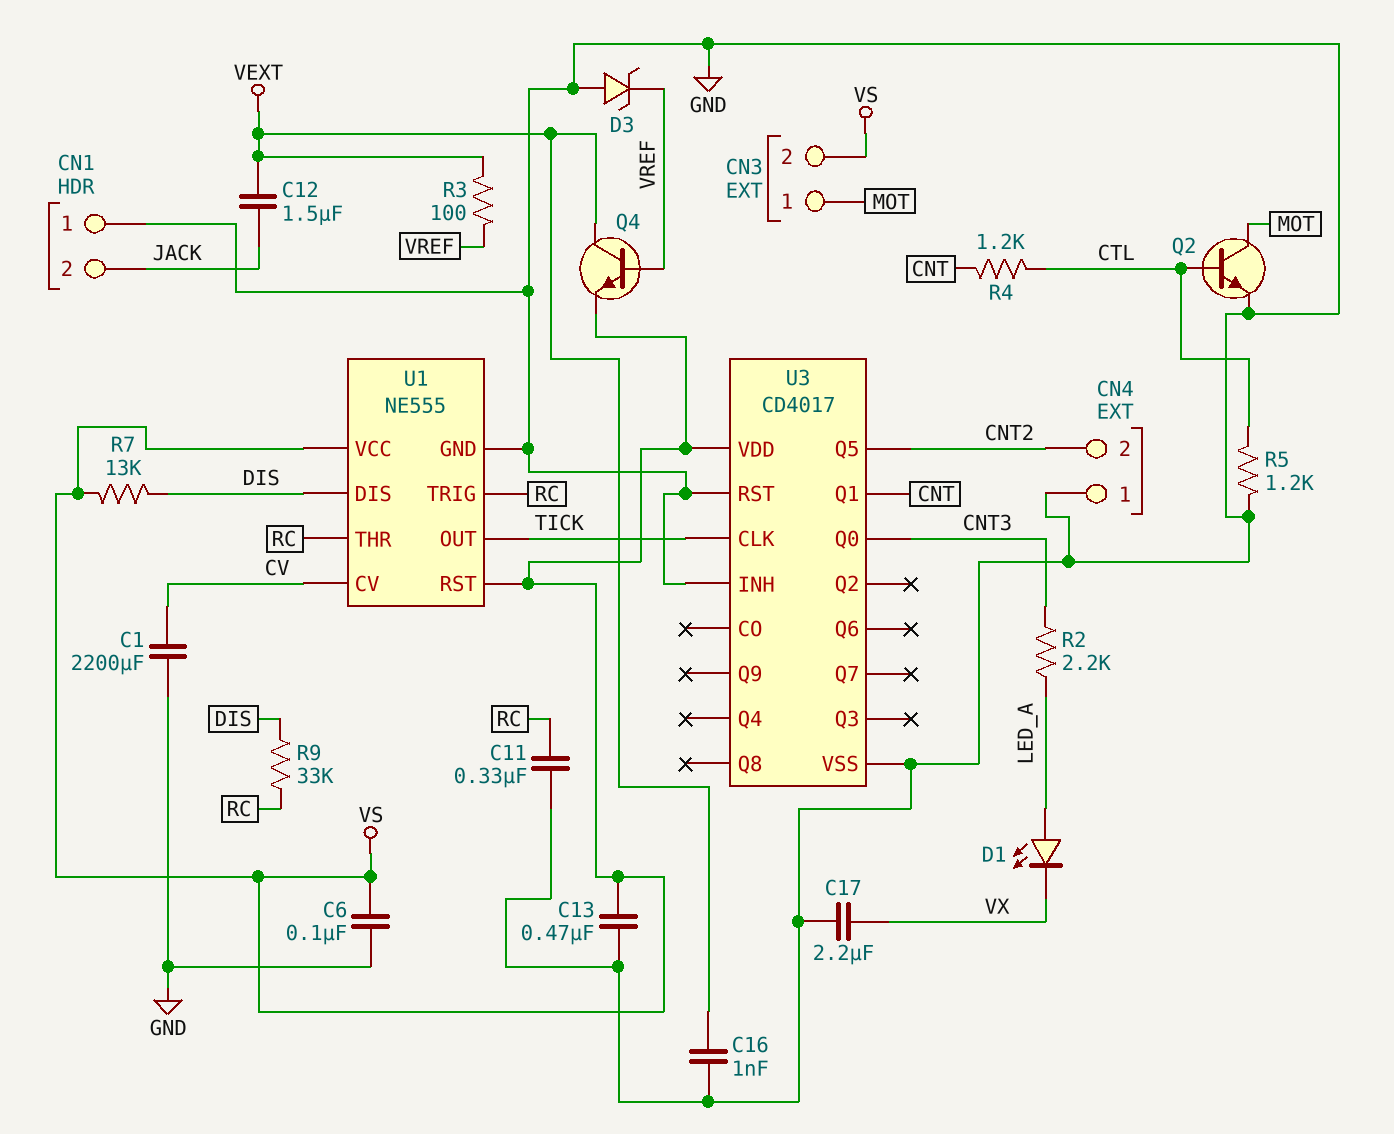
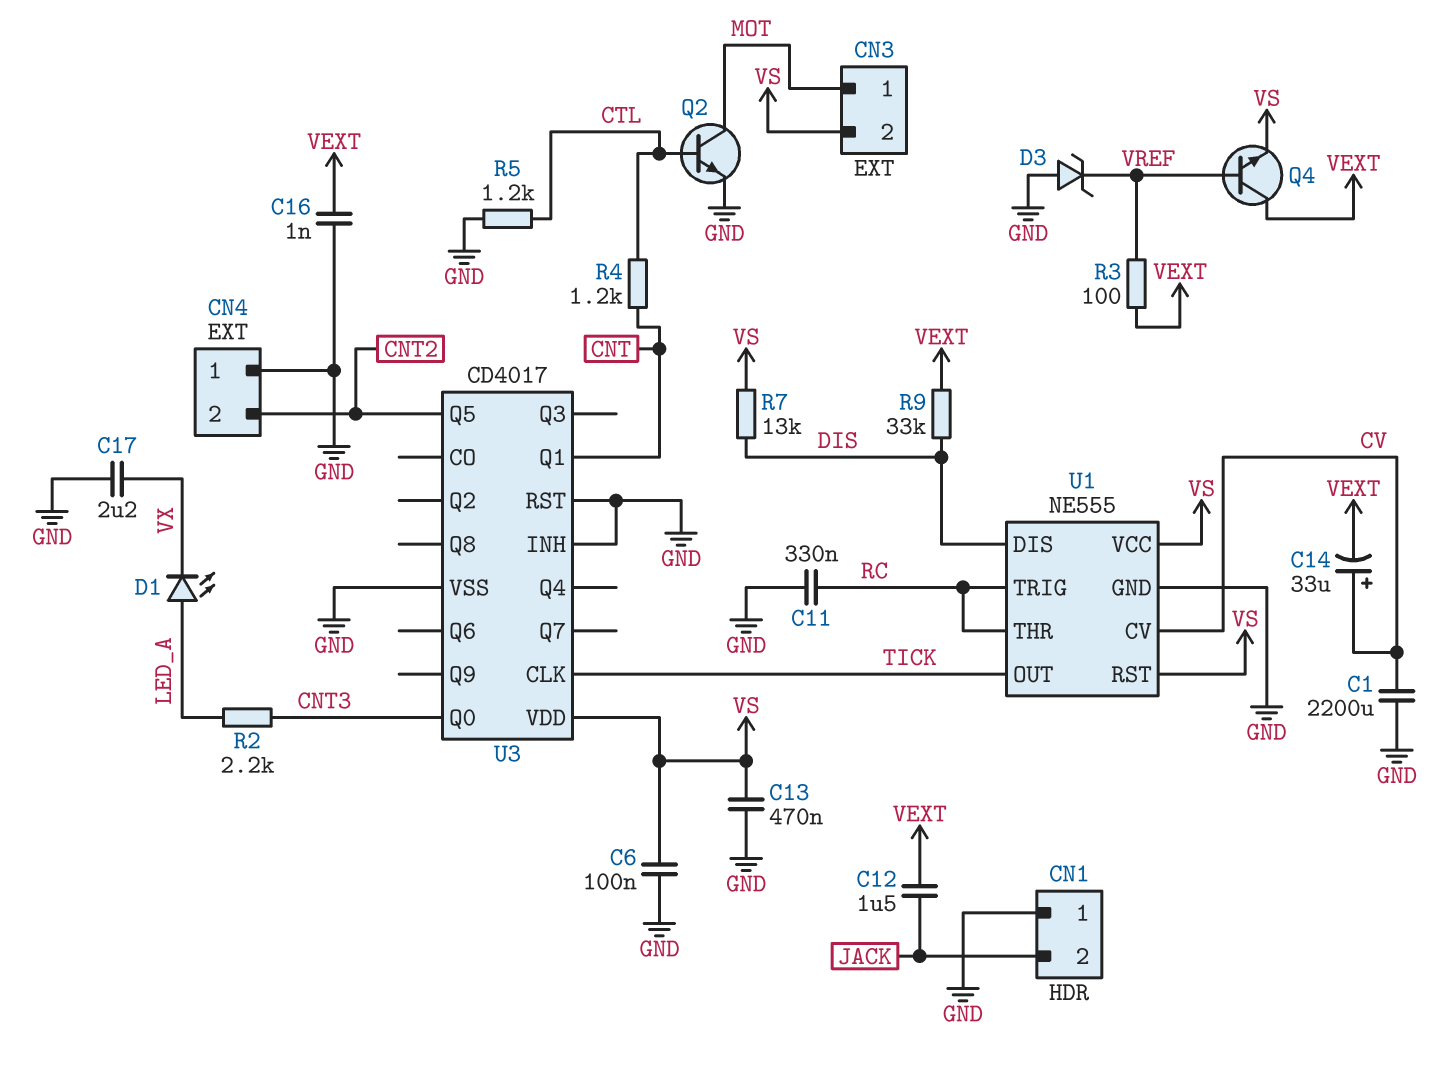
C14: none -> 33uF (plus CV, minus VEXT)
R9: 33k (DIS, RC) -> 33k (DIS, VEXT)

